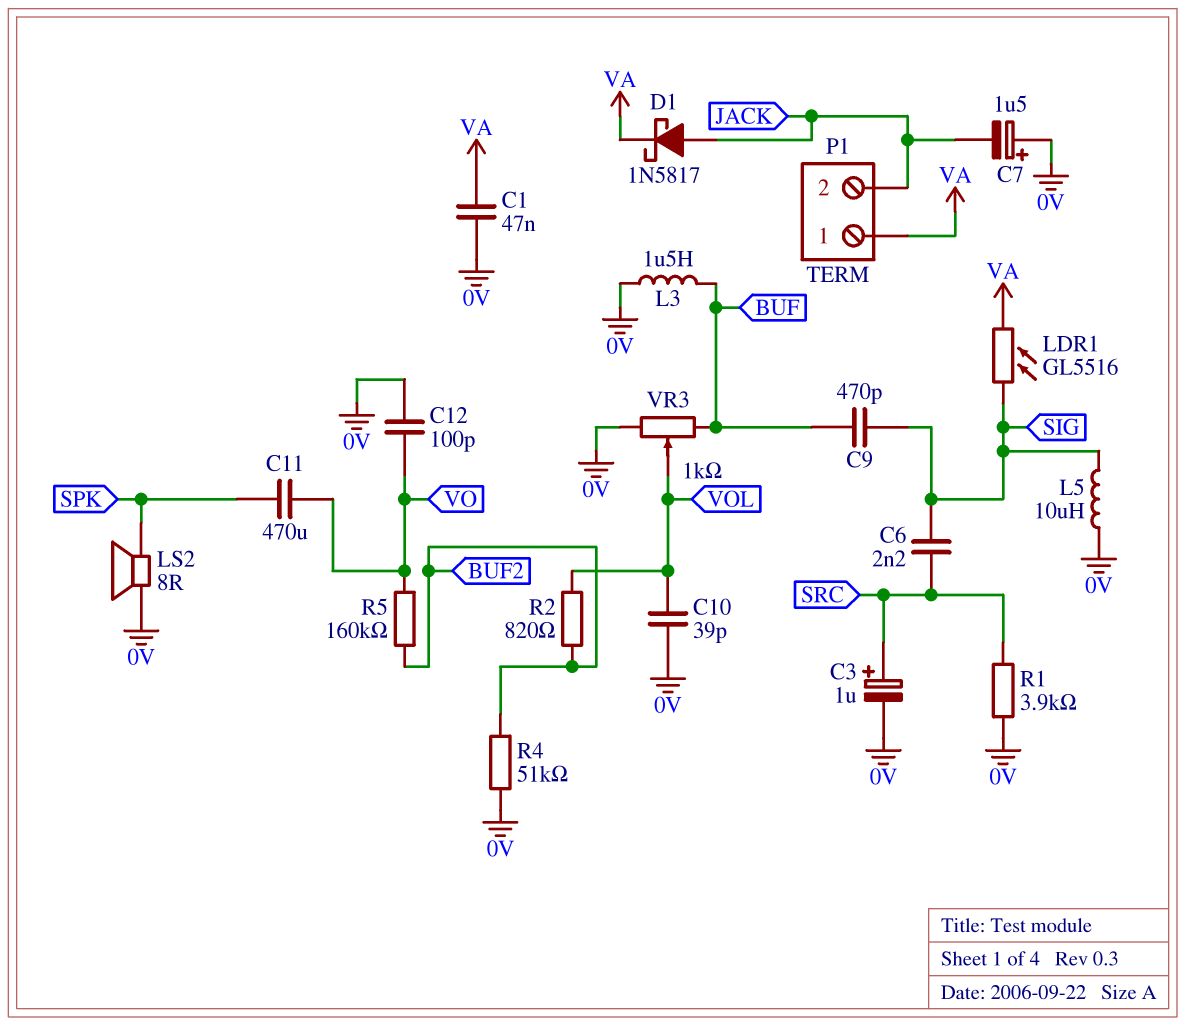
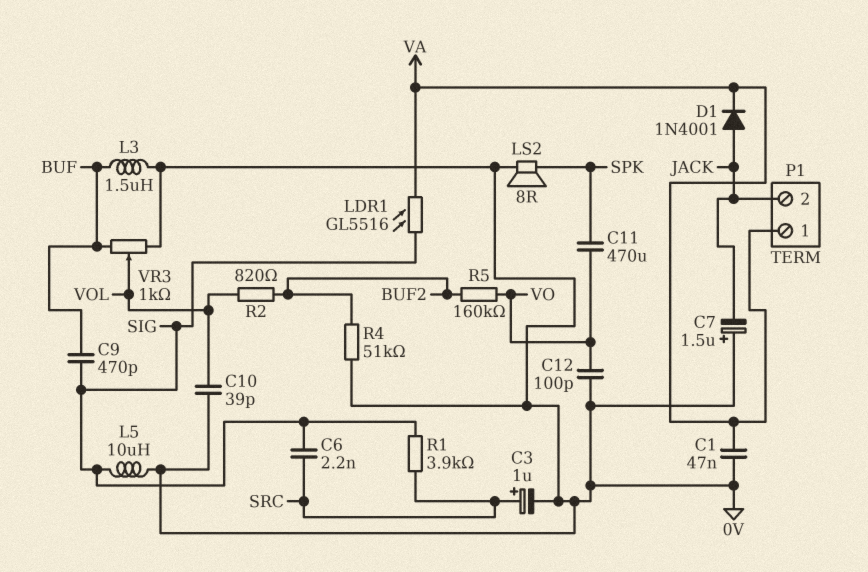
D1: schottky 1N5817 (A JACK, K VA) -> diode 1N4001 (A JACK, K VA)
R1: 3.9k (0V, SRC) -> 3.9k (SIG, SRC)

